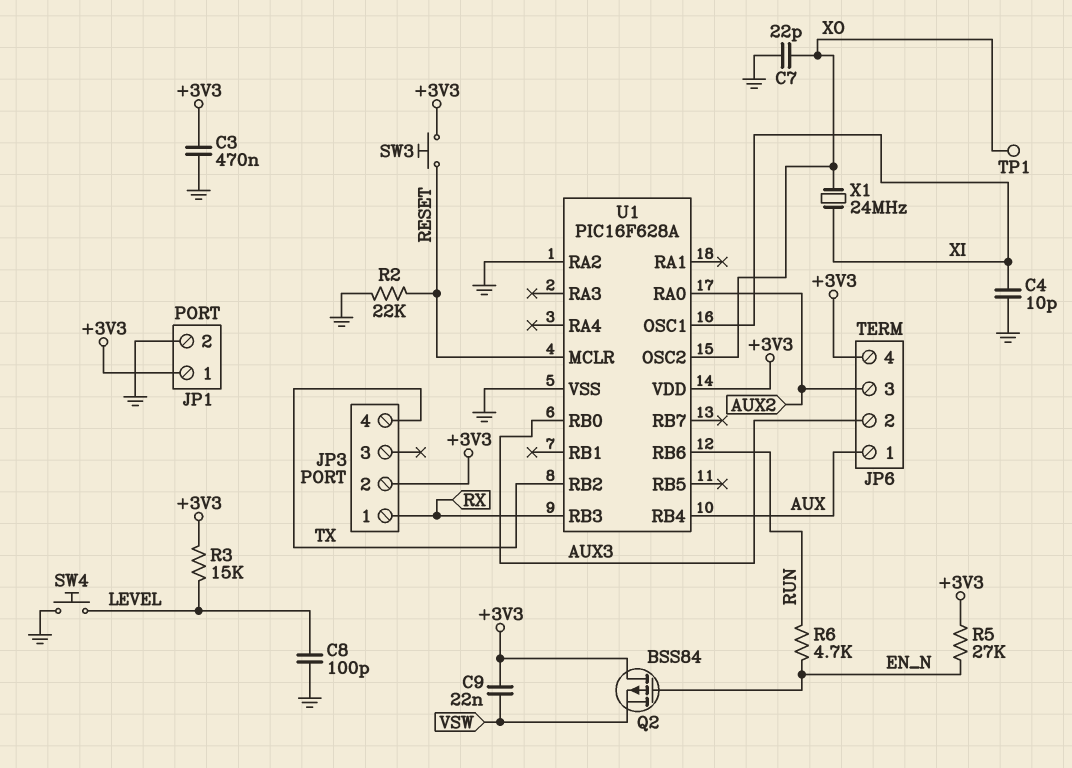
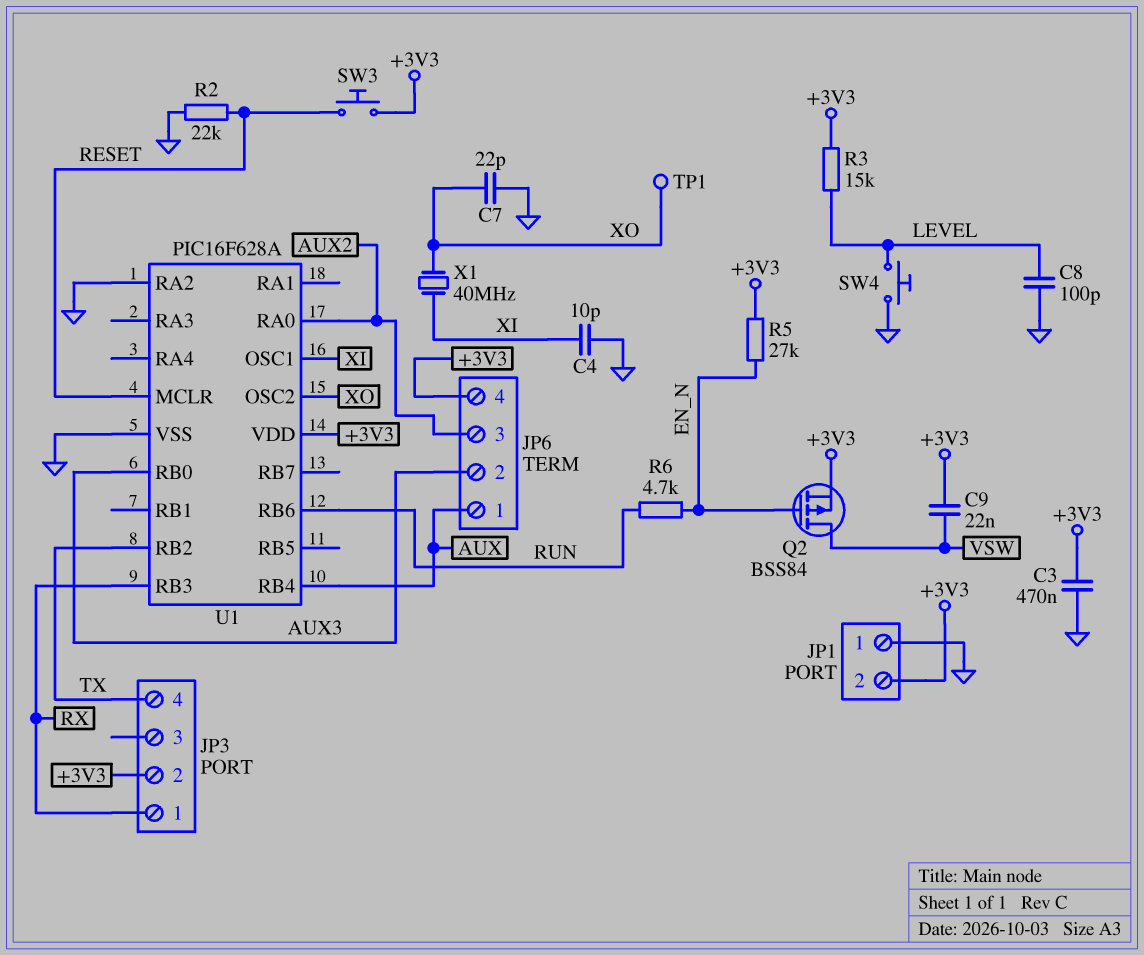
JP1 pin 1: +3V3 -> GND
JP1 pin 2: GND -> +3V3
Q2: PMOS BSS84 (G EN_N, D +3V3, S VSW) -> PMOS BSS84 (G EN_N, D VSW, S +3V3)
X1: 24MHz (XI, XO) -> 40MHz (XI, XO)

